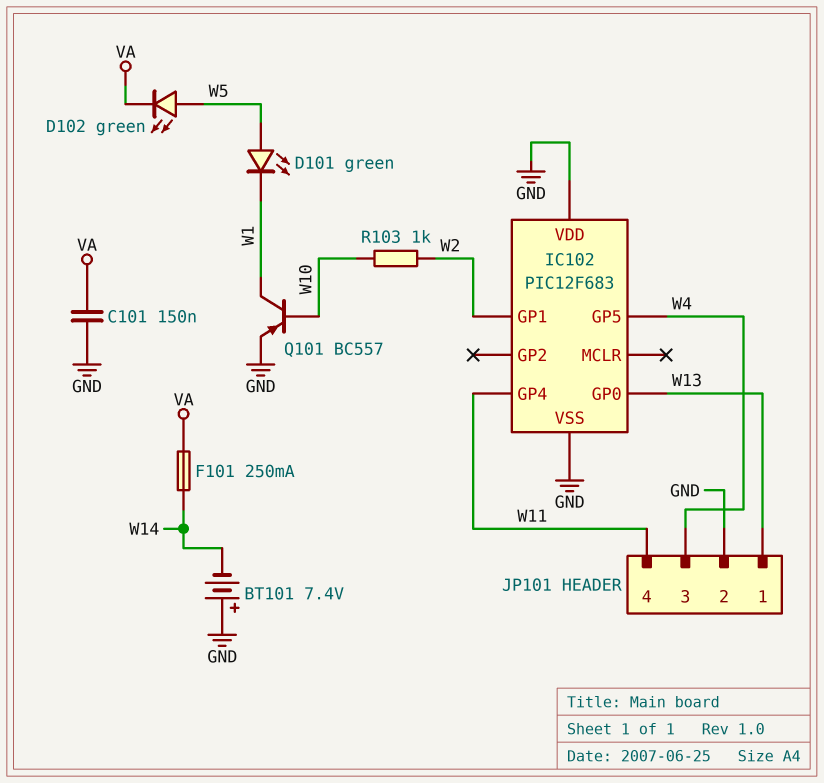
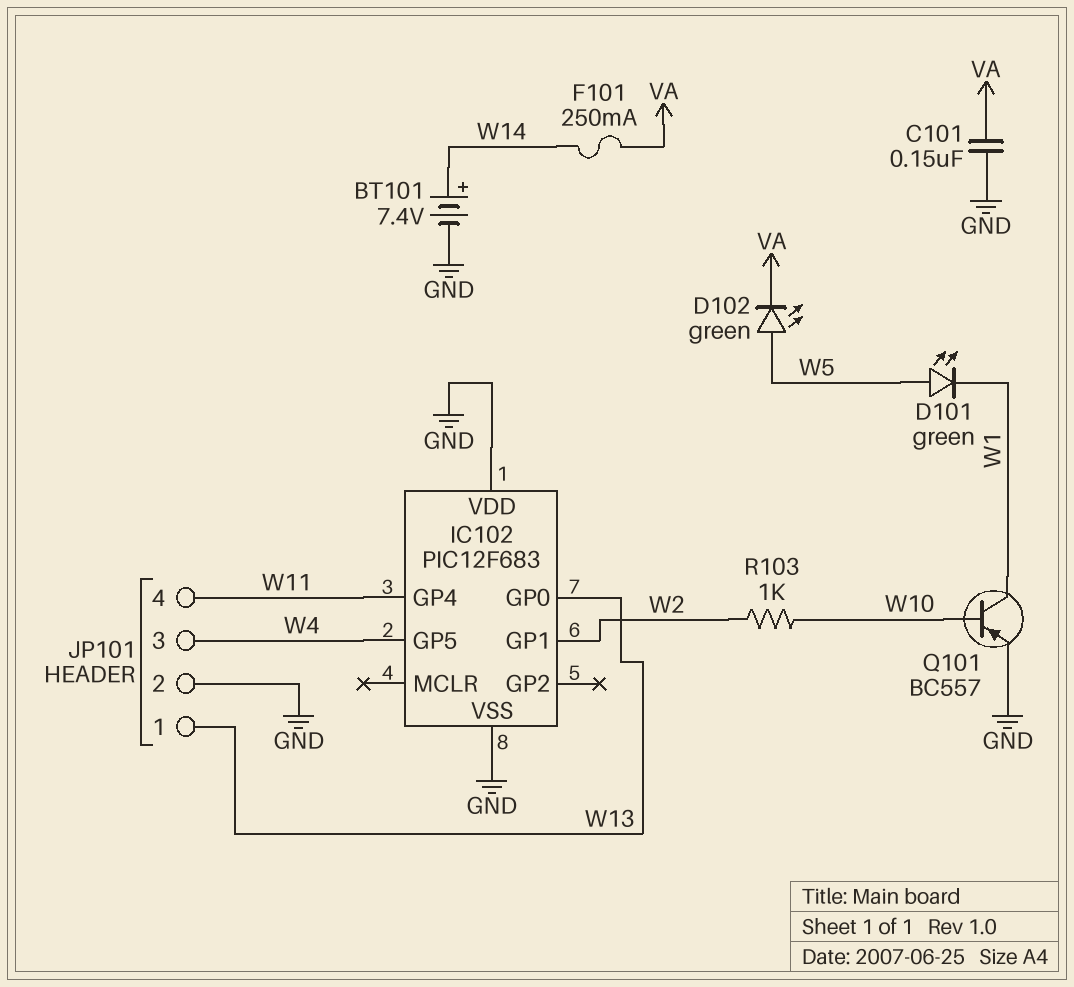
BT101: 7.4V (plus GND, minus W14) -> 7.4V (plus W14, minus GND)

